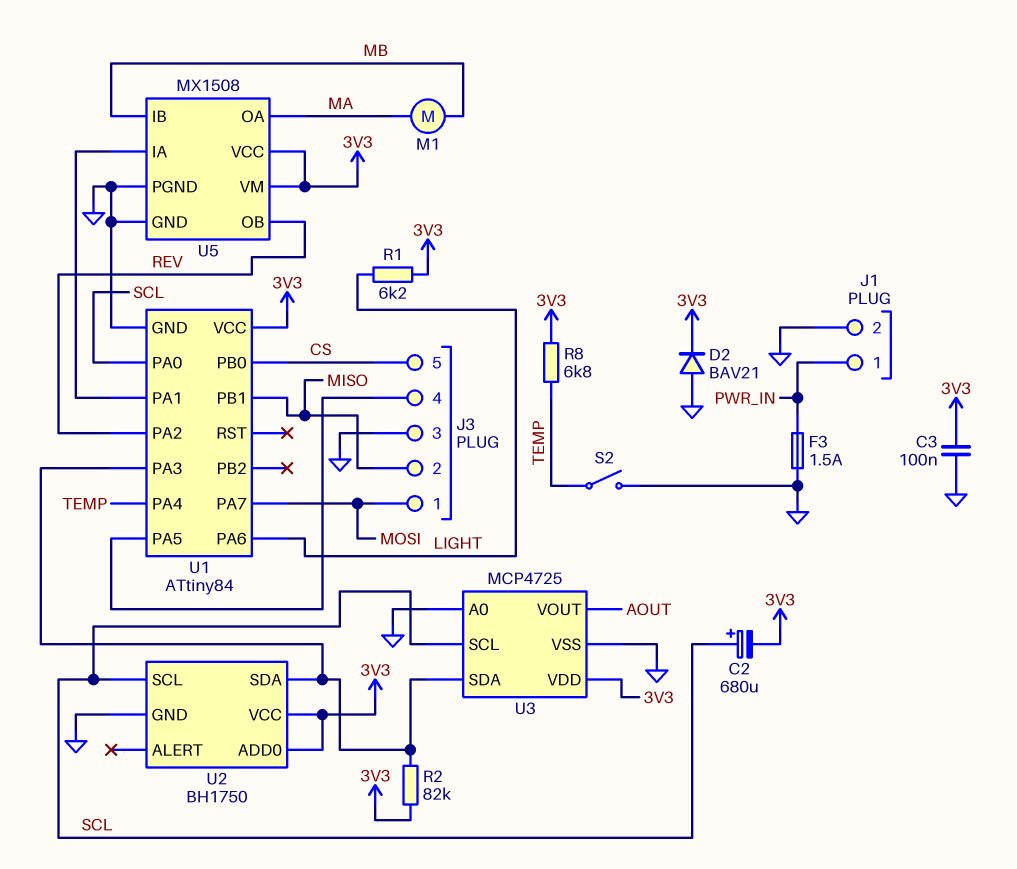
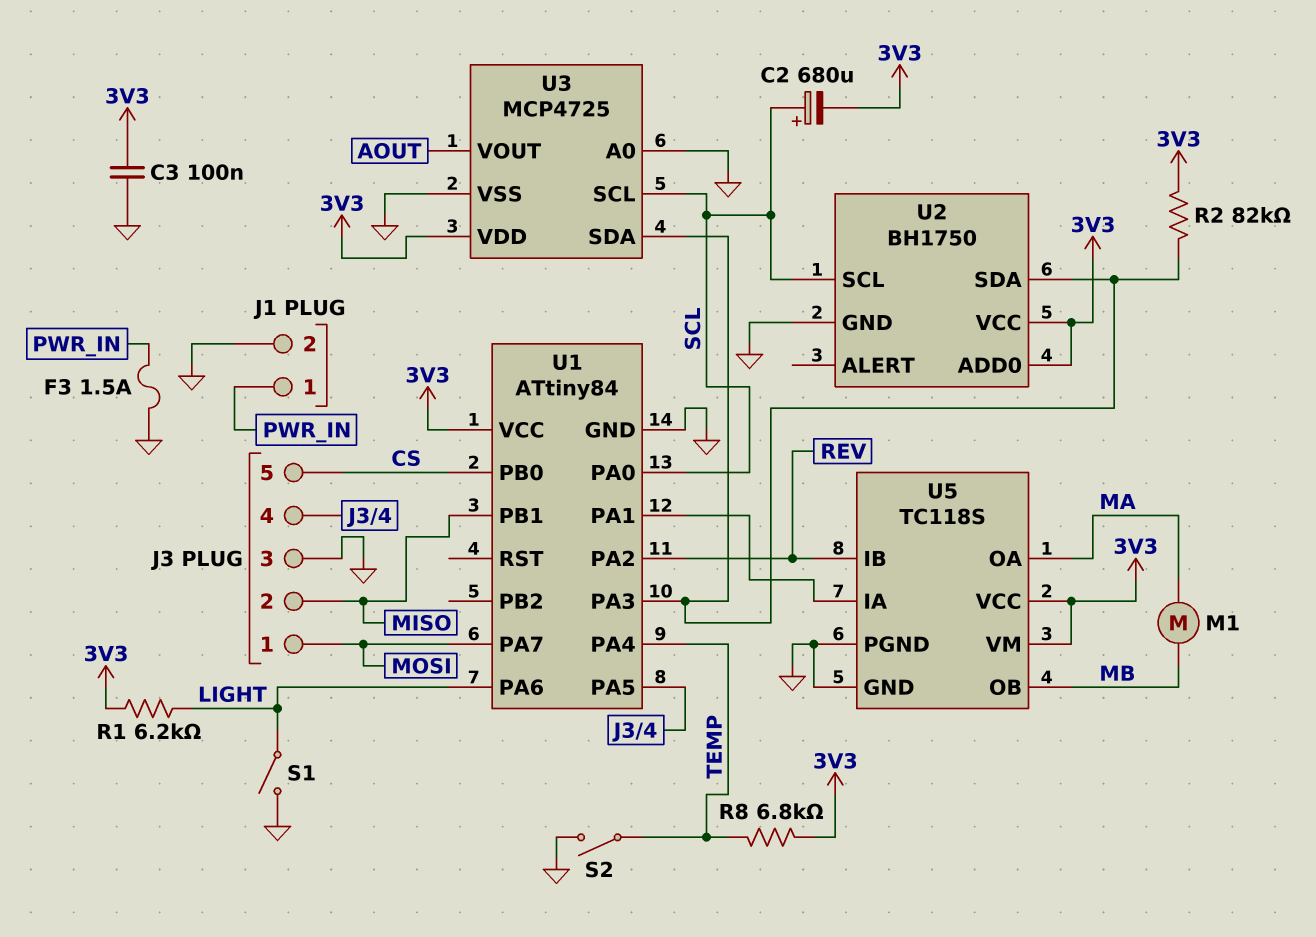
D2: diode BAV21 (A GND, K 3V3) -> none
S1: none -> switch (GND, LIGHT)
U5: MX1508 -> TC118S
U5 pin IB: MB -> REV
U5 pin OB: REV -> MB

